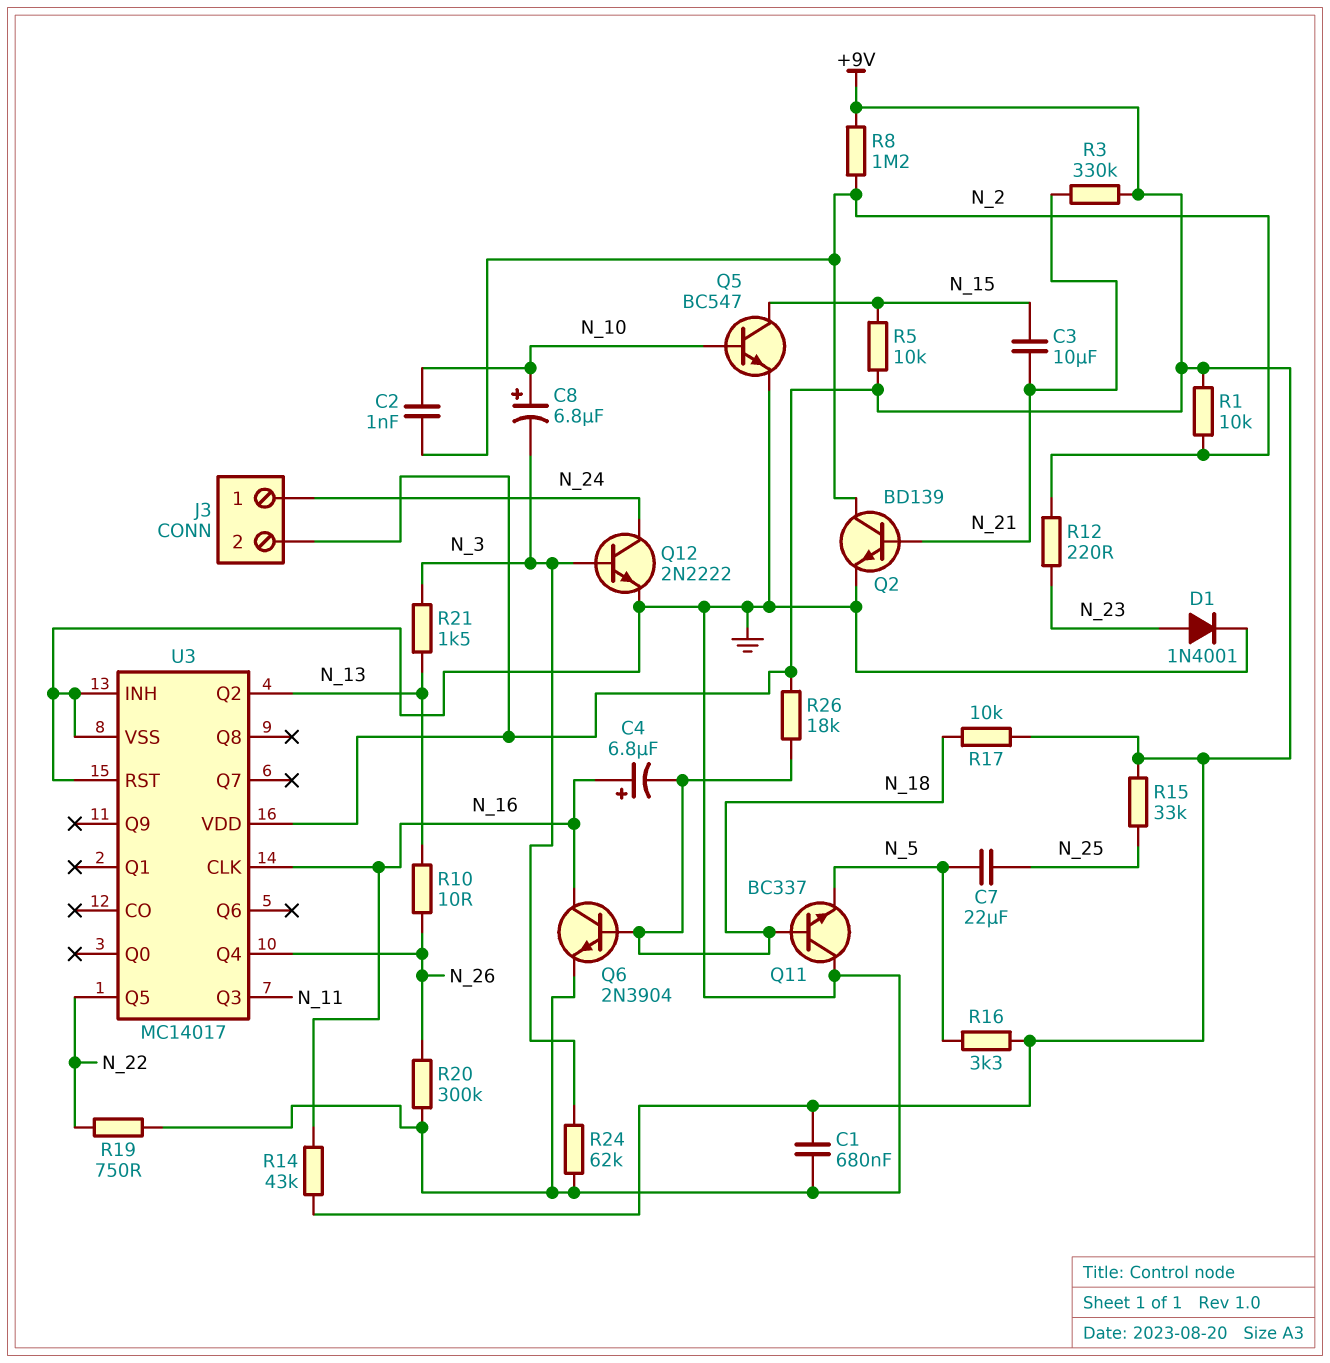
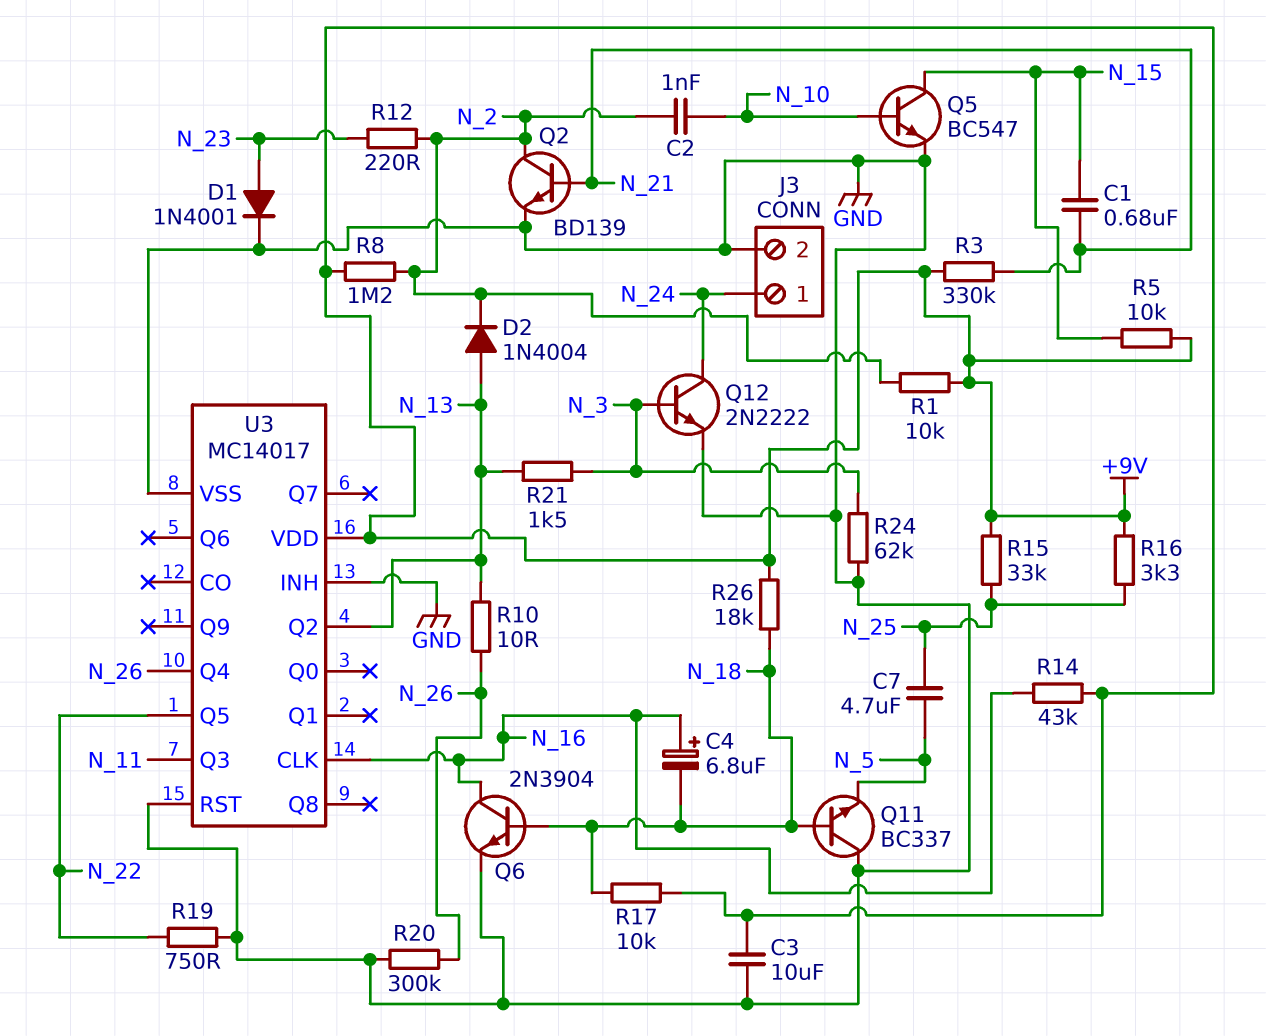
C1: 680nF (+9V, GND) -> 680nF (N_15, N_21)
C3: 10uF (N_15, N_21) -> 10uF (+9V, GND)
C7: 22uF (N_5, N_25) -> 4.7uF (N_5, N_25)
C8: 6.8uF (plus N_10, minus N_3) -> none
D2: none -> diode 1N4004 (A N_13, K N_2)
J3 pin 2: +9V -> GND
R16: 3.3k (+9V, N_5) -> 3.3k (+9V, N_25)

